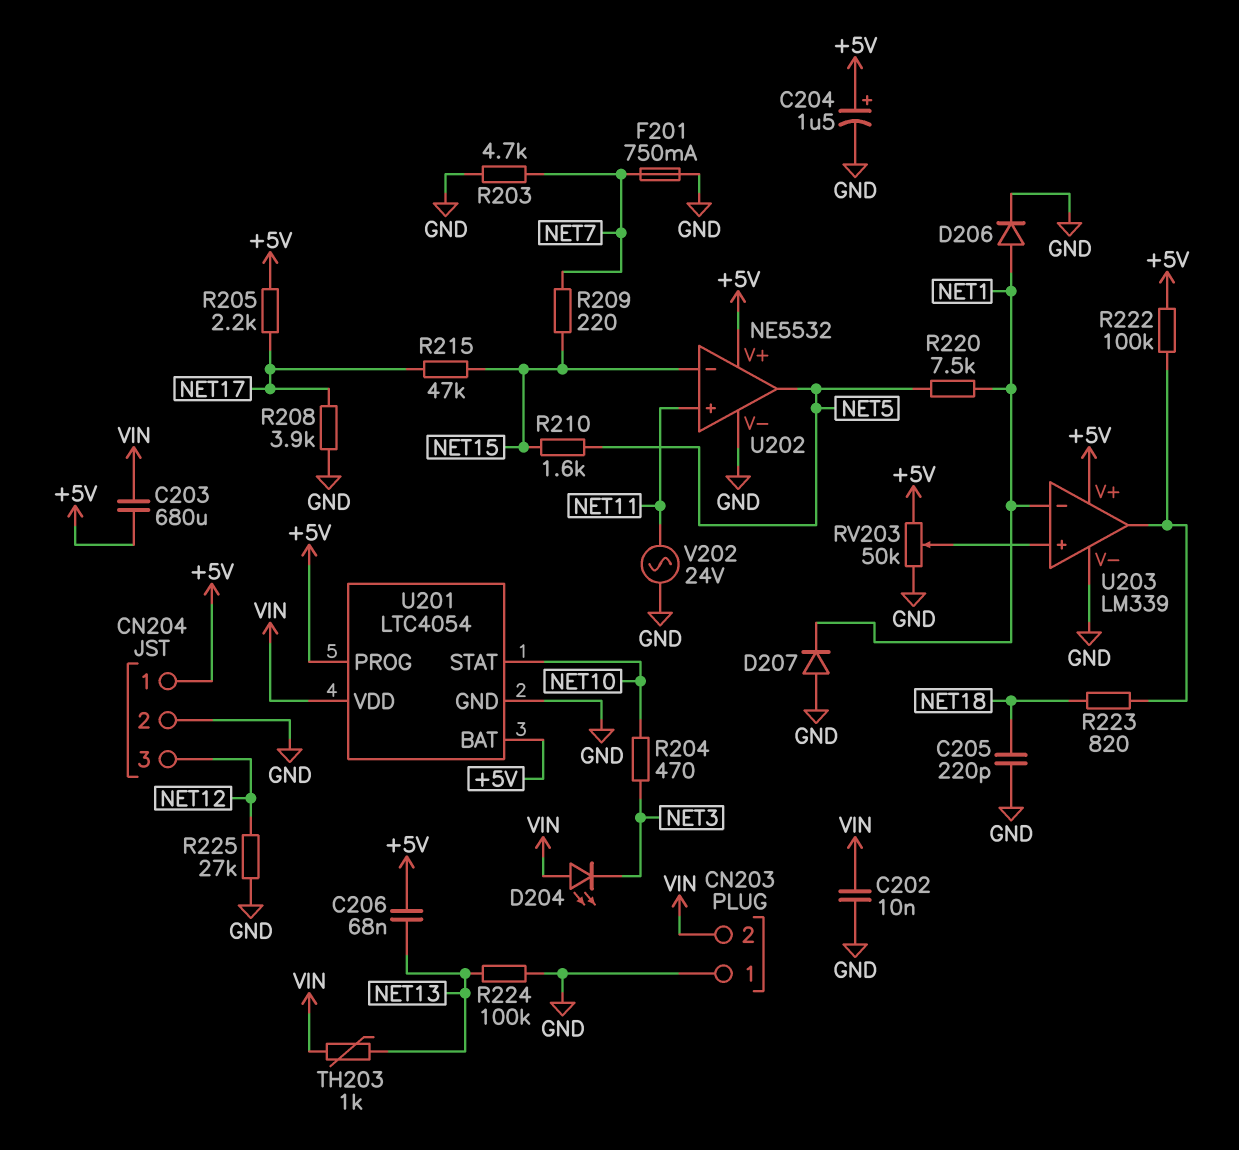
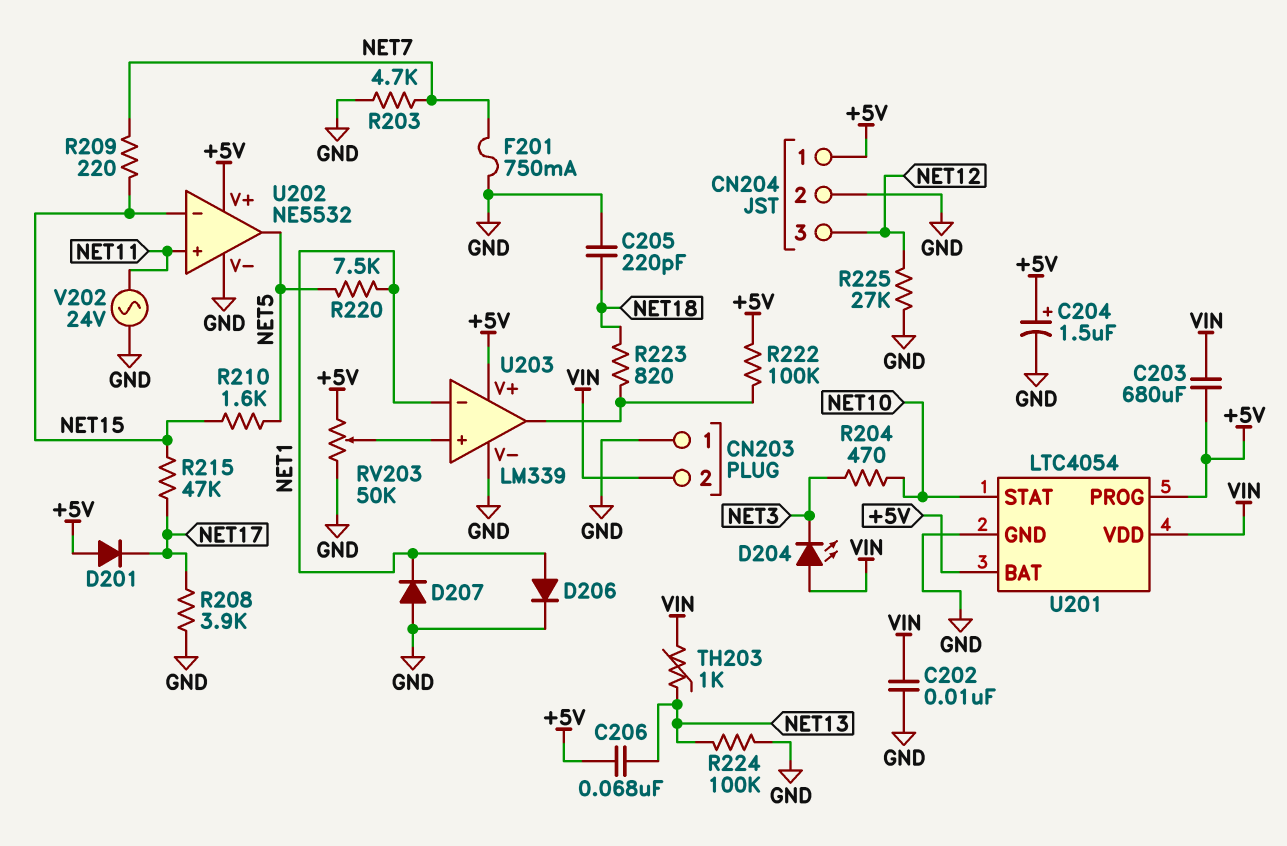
D201: none -> diode (A +5V, K NET17)
R205: 2.2k (+5V, NET17) -> none

